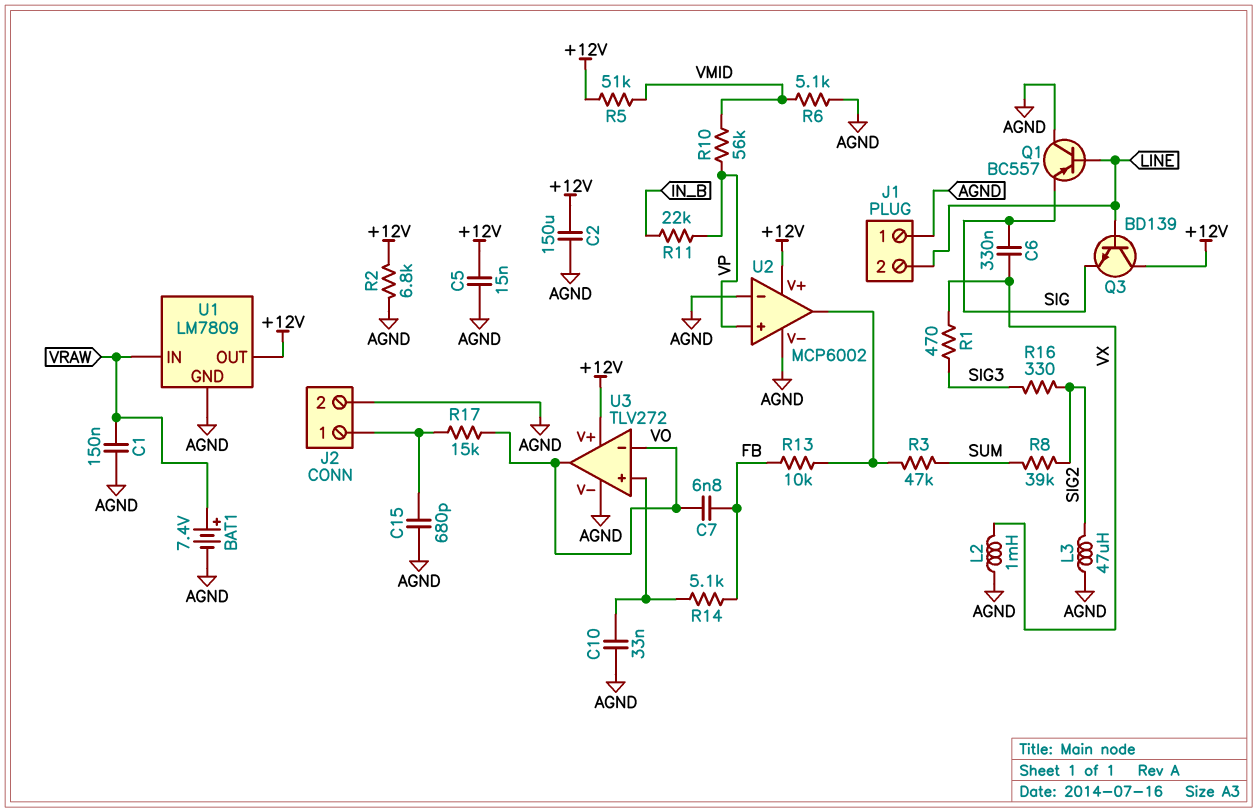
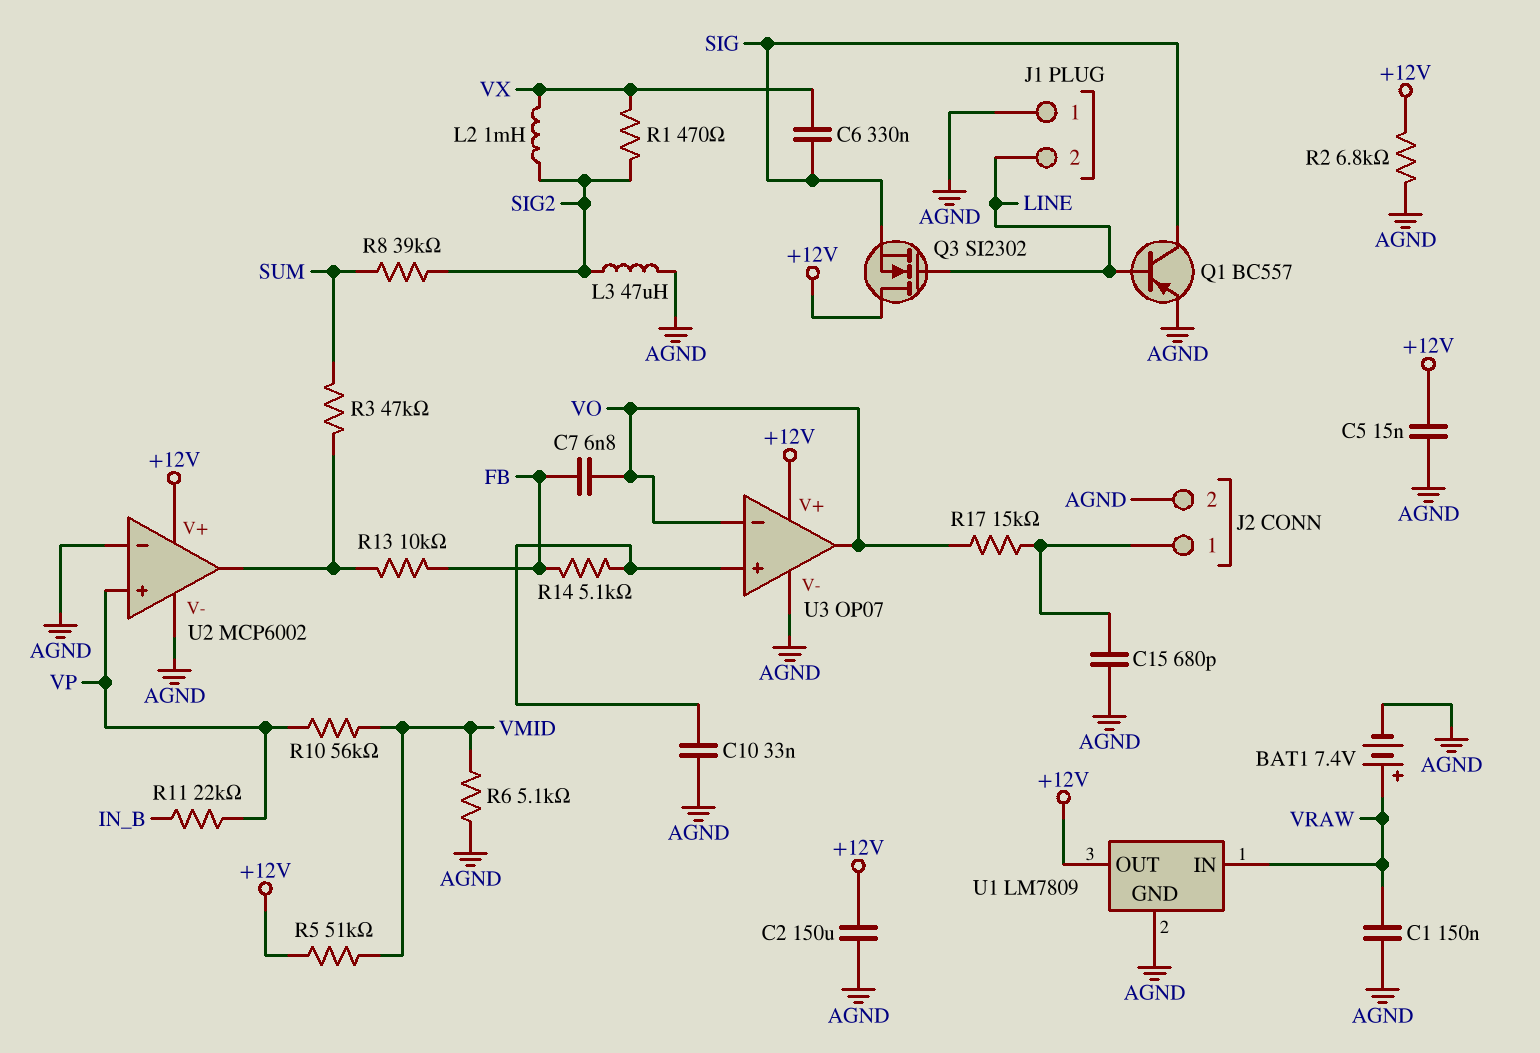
L2: 1mH (AGND, VX) -> 1mH (SIG2, VX)
Q1: PNP BC557 (B LINE, C AGND, E SIG) -> PNP BC557 (B LINE, C SIG, E AGND)
Q3: NPN BD139 (B LINE, C +12V, E SIG) -> NMOS SI2302 (G LINE, D +12V, S SIG)
R1: 470 (SIG3, VX) -> 470 (SIG2, VX)
R16: 330 (SIG2, SIG3) -> none
U3: TLV272 -> OP07

